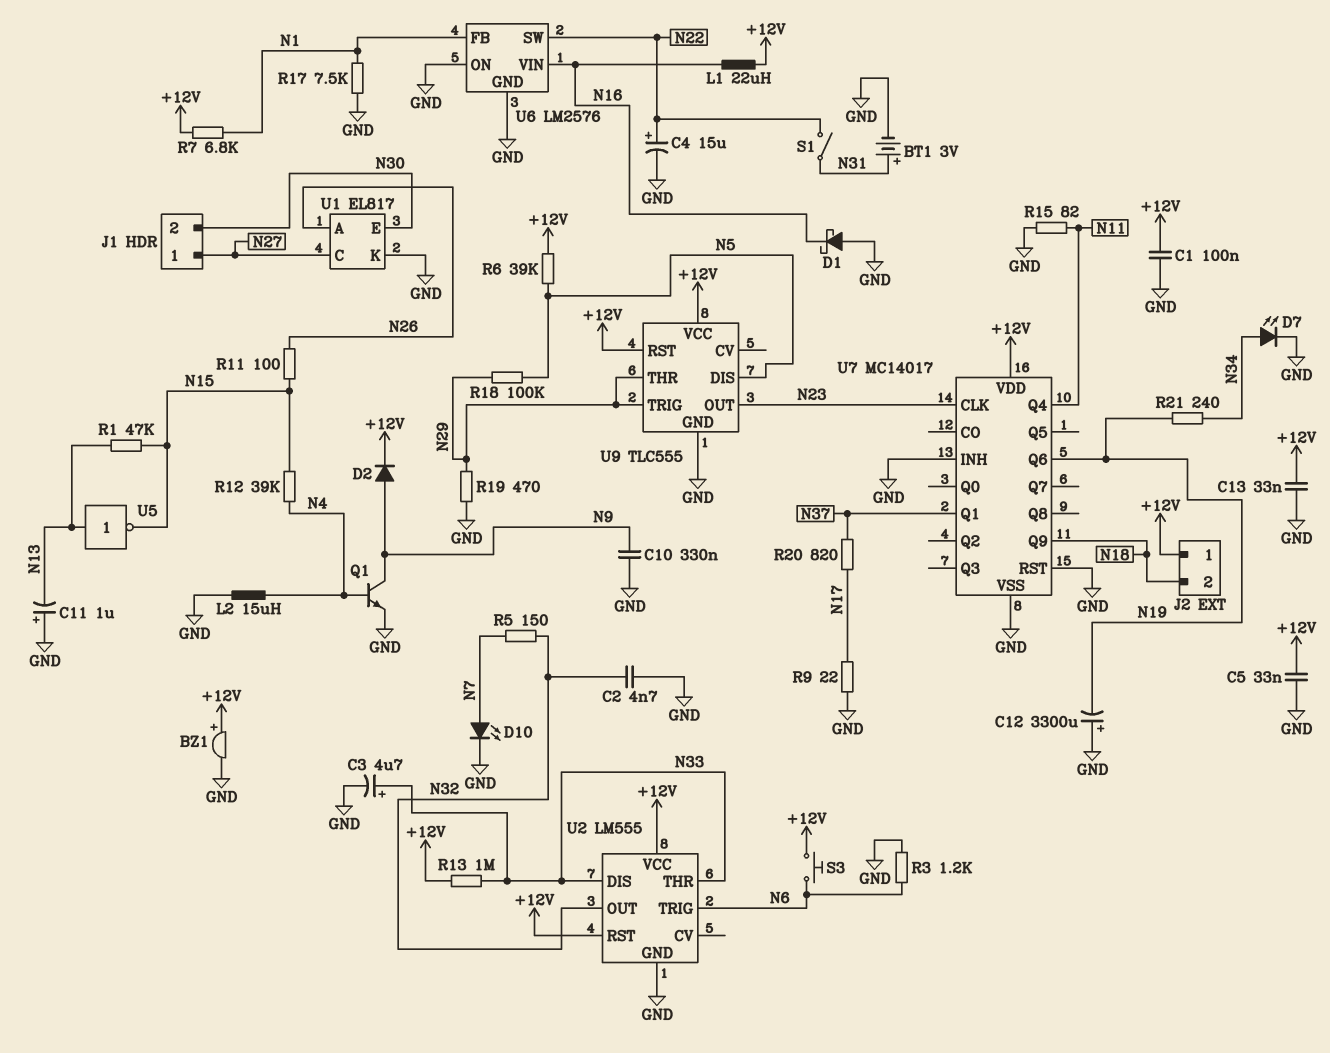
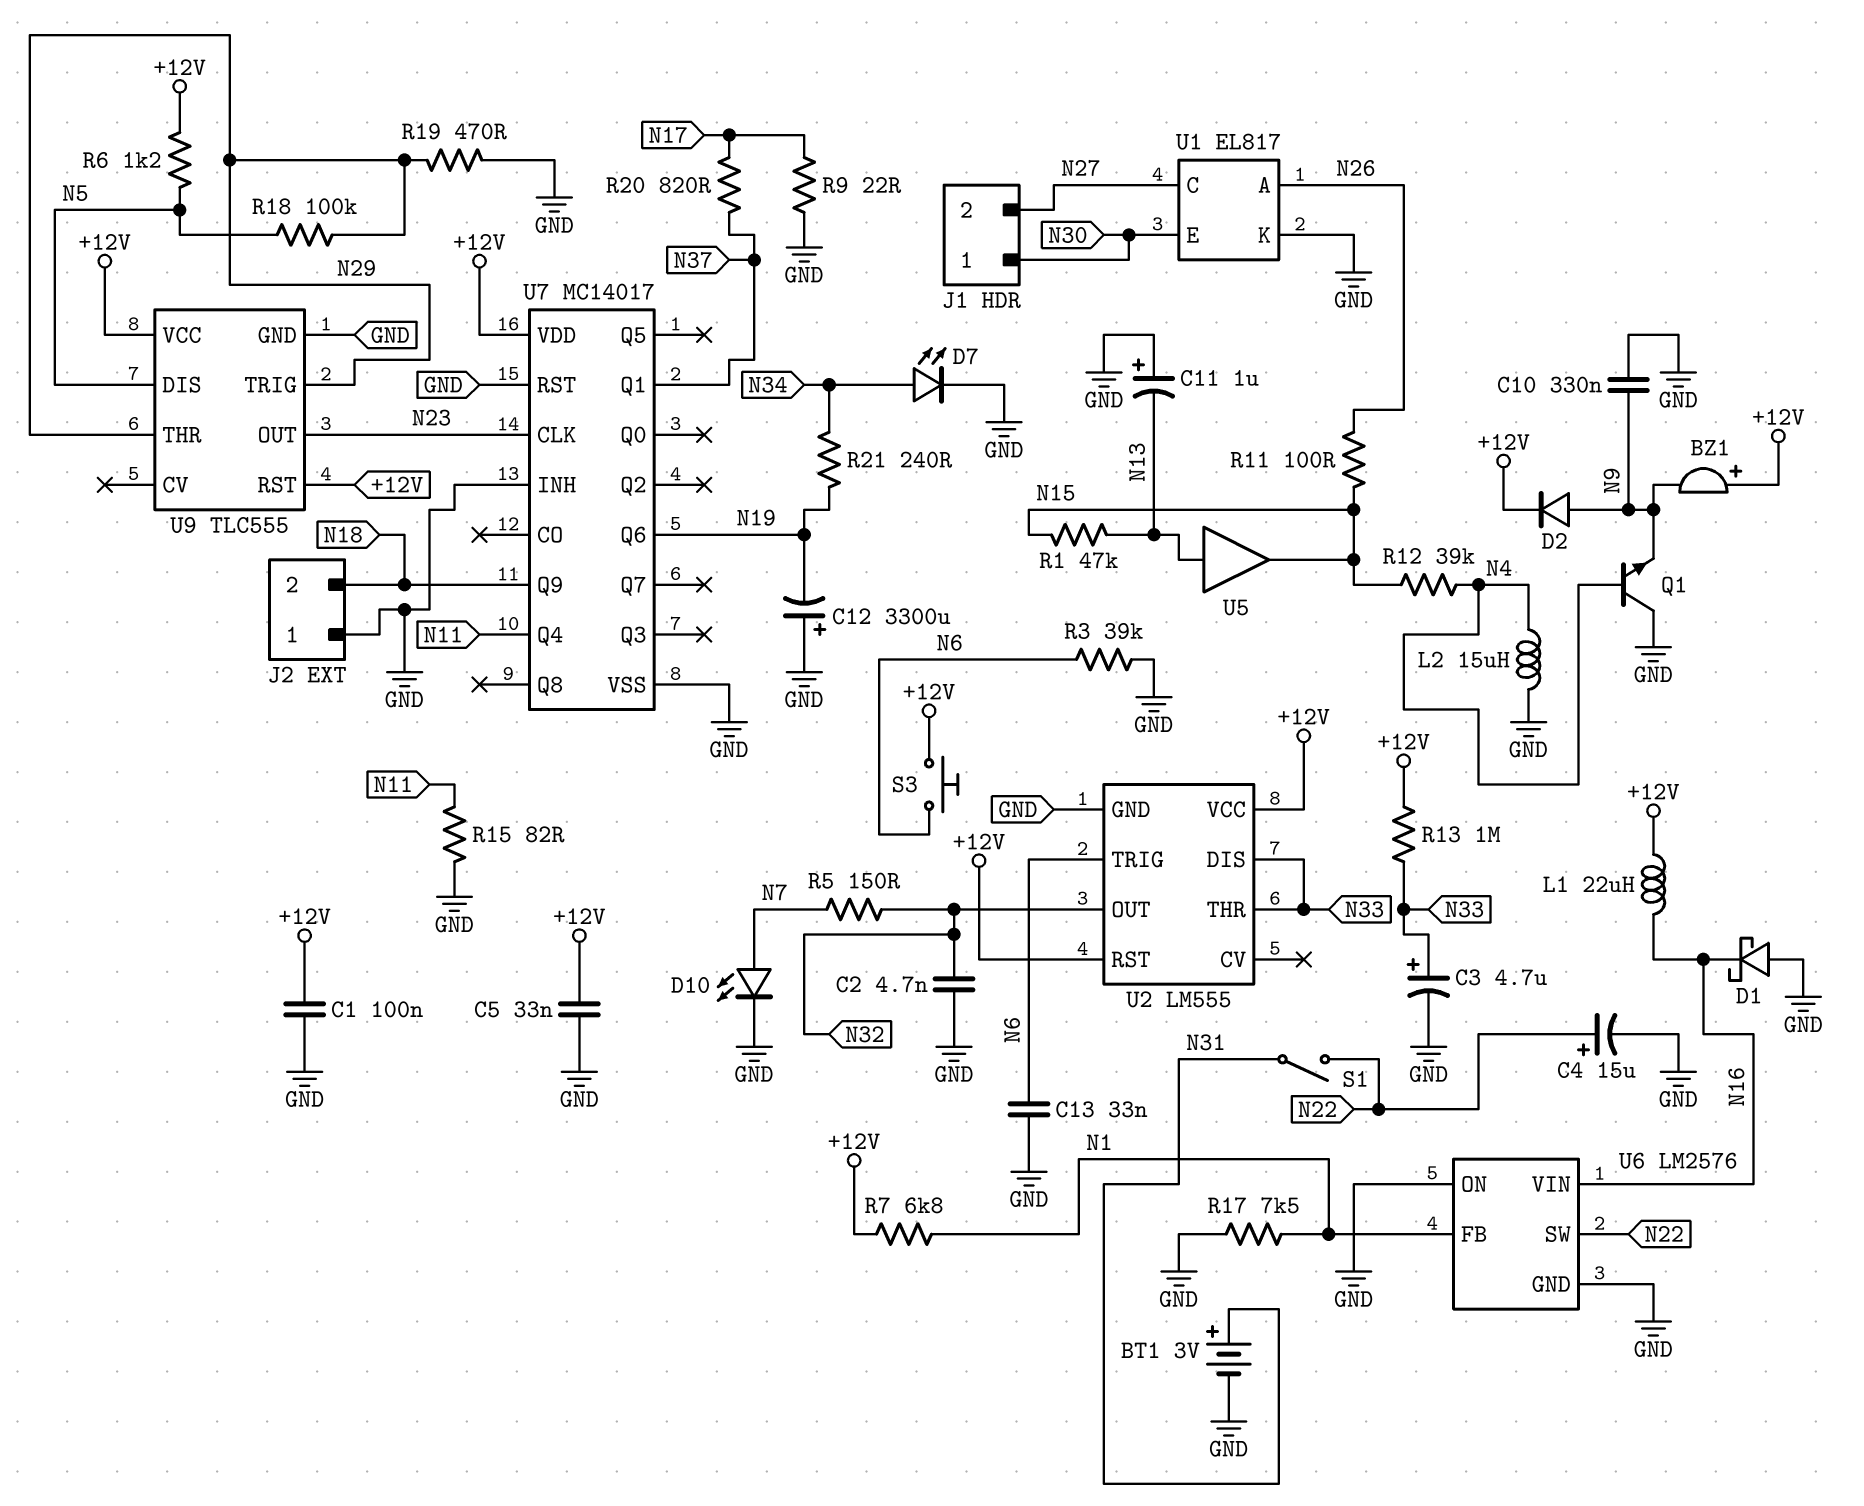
BZ1: buzzer (plus +12V, minus GND) -> buzzer (plus +12V, minus N9)
C13: 33nF (+12V, GND) -> 33nF (GND, N6)
J1 pin 1: N27 -> N30
J1 pin 2: N30 -> N27
J2 pin 1: +12V -> GND
Q1: NPN (B N4, C N9, E GND) -> NPN (B N4, C GND, E N9)
R3: 1.2k (GND, N6) -> 39k (GND, N6)
R6: 39k (+12V, N5) -> 1.2k (+12V, N5)
U5: NOT (in N13, out N15) -> buffer (in N13, out N15)

